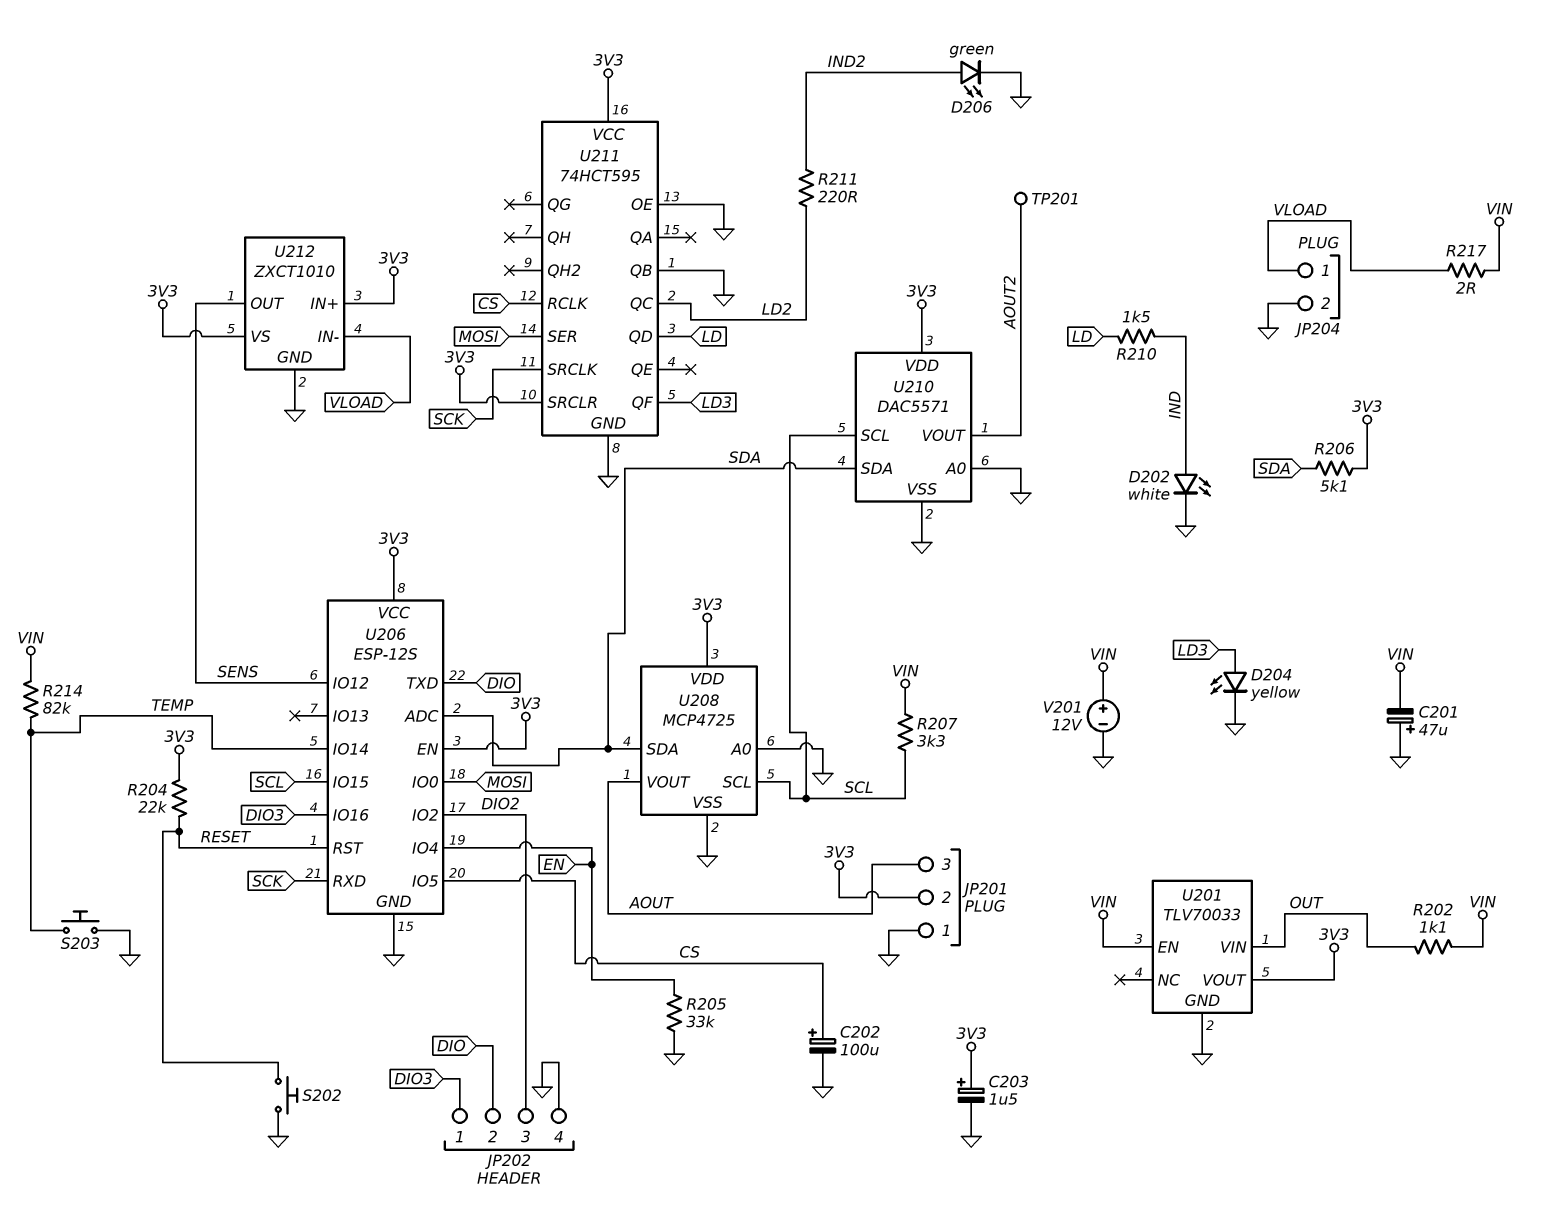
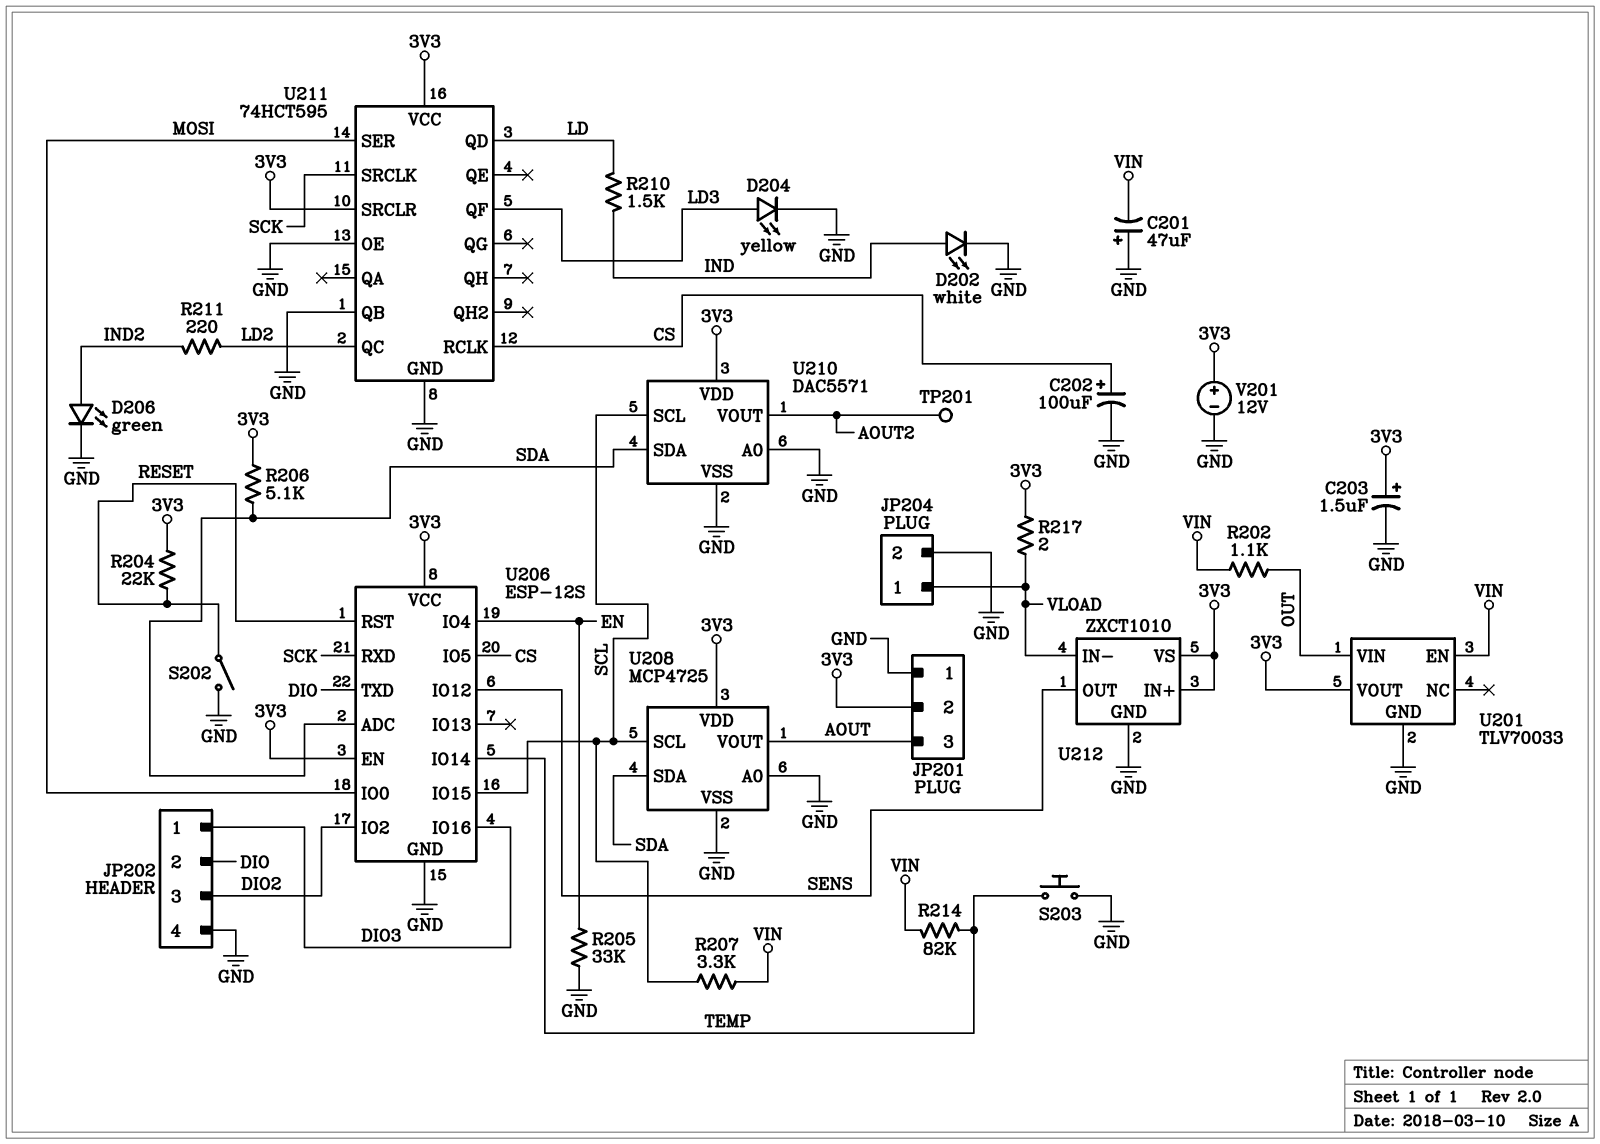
R217: 2 (VIN, VLOAD) -> 2 (3V3, VLOAD)
S202: button (GND, RESET) -> switch (GND, RESET)
V201: 12V (plus VIN, minus GND) -> 12V (plus 3V3, minus GND)

